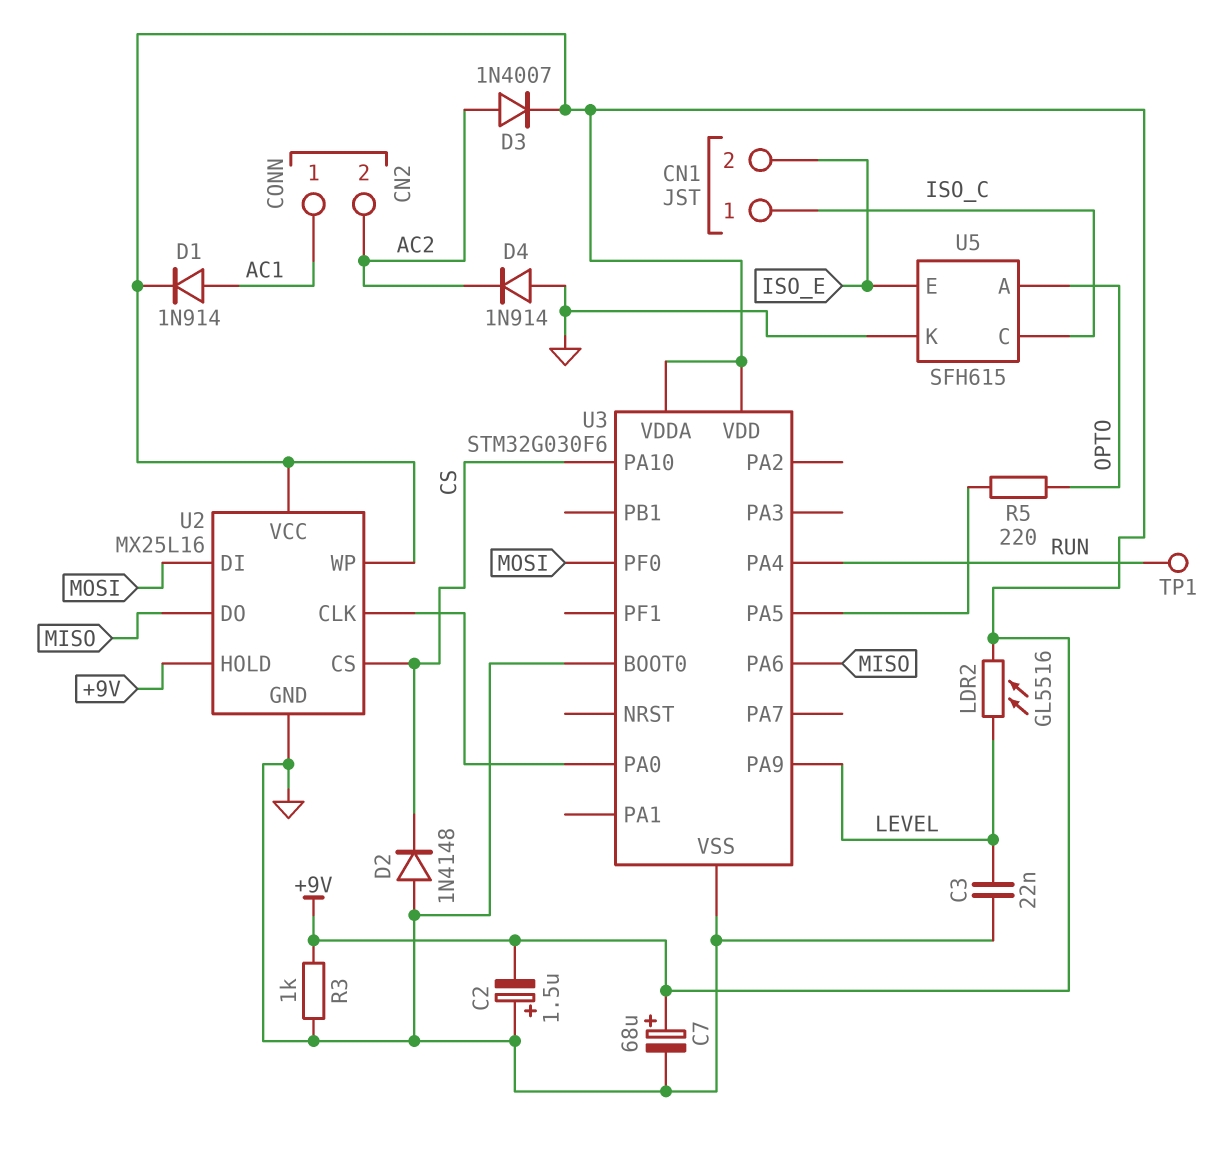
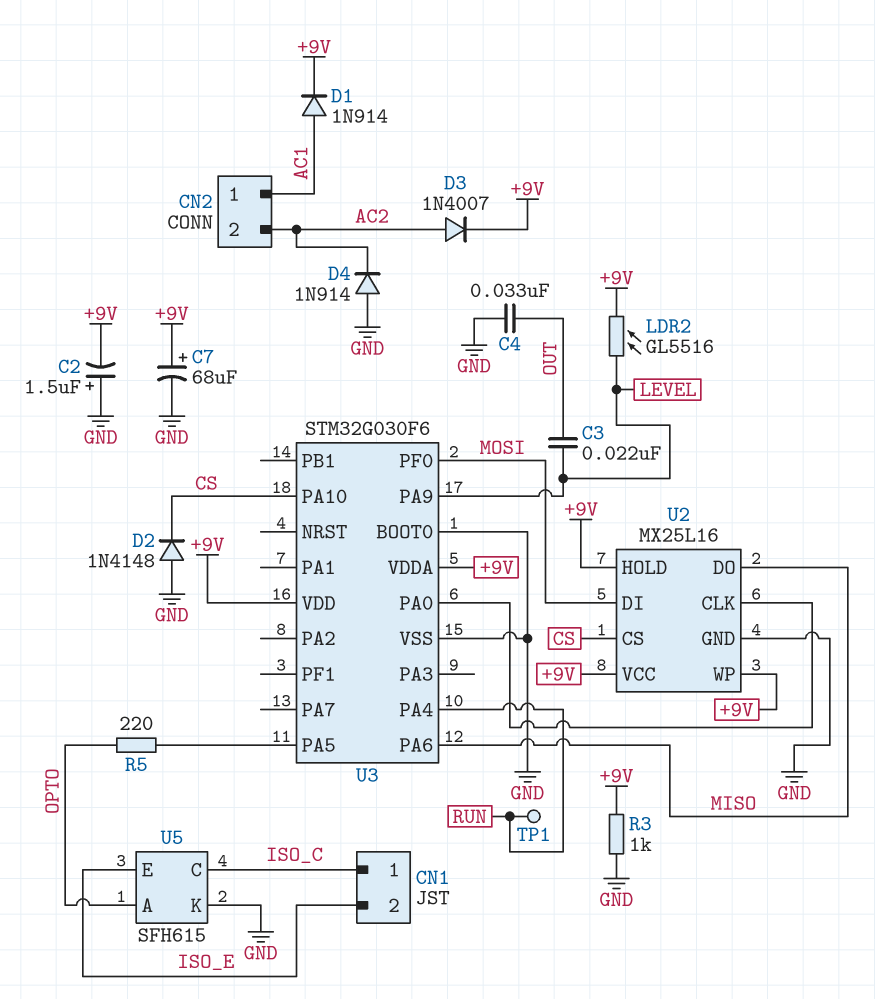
C3: 22nF (GND, LEVEL) -> 22nF (LEVEL, OUT)
C4: none -> 33nF (GND, OUT)

